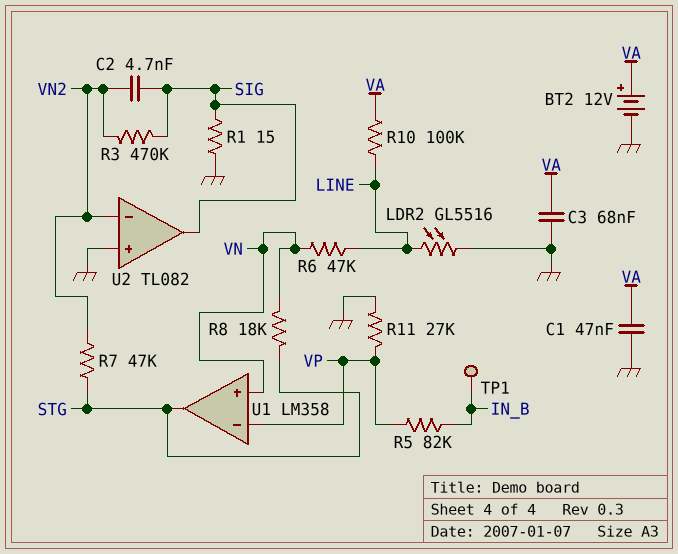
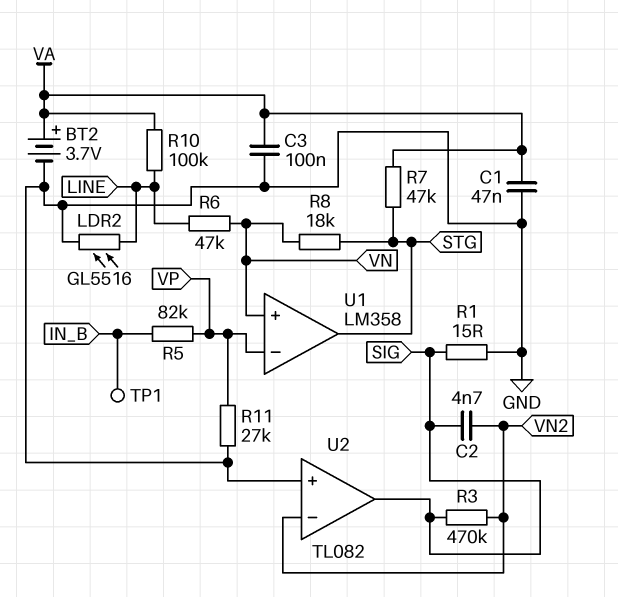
BT2: 12V (plus VA, minus GND) -> 3.7V (plus VA, minus GND)
C3: 68nF (GND, VA) -> 100nF (GND, VA)
R7: 47k (STG, VN2) -> 47k (STG, VA)

